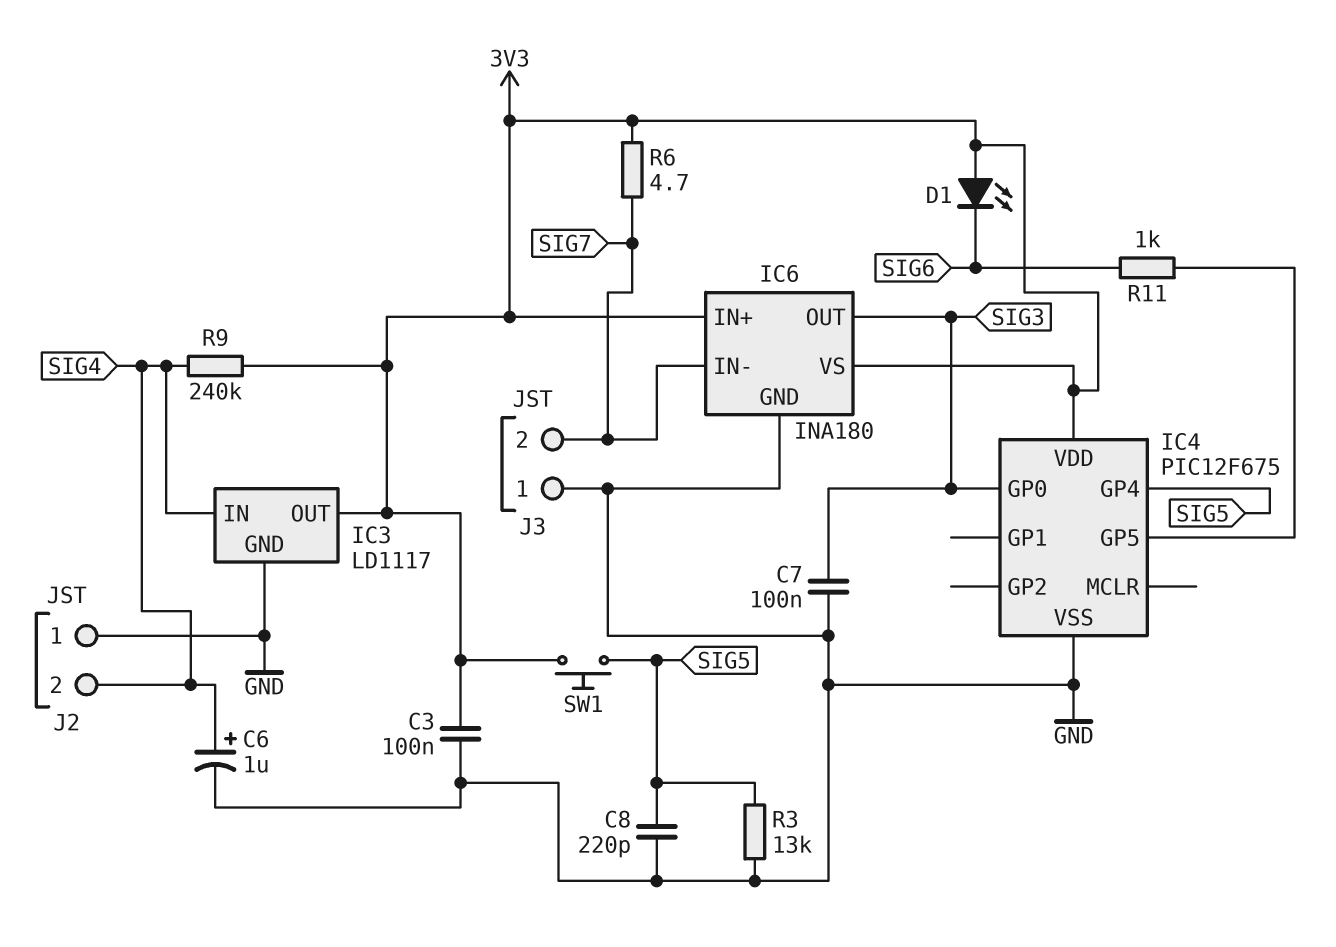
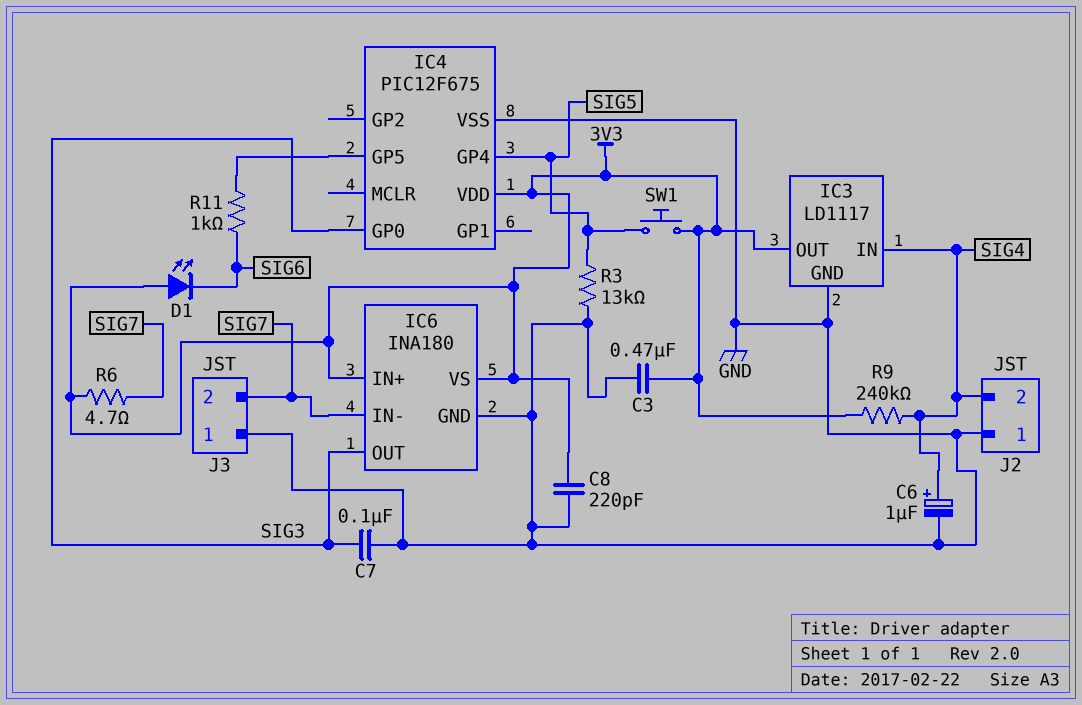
C3: 100nF (3V3, GND) -> 470nF (3V3, GND)
C8: 220pF (GND, SIG5) -> 220pF (3V3, GND)

